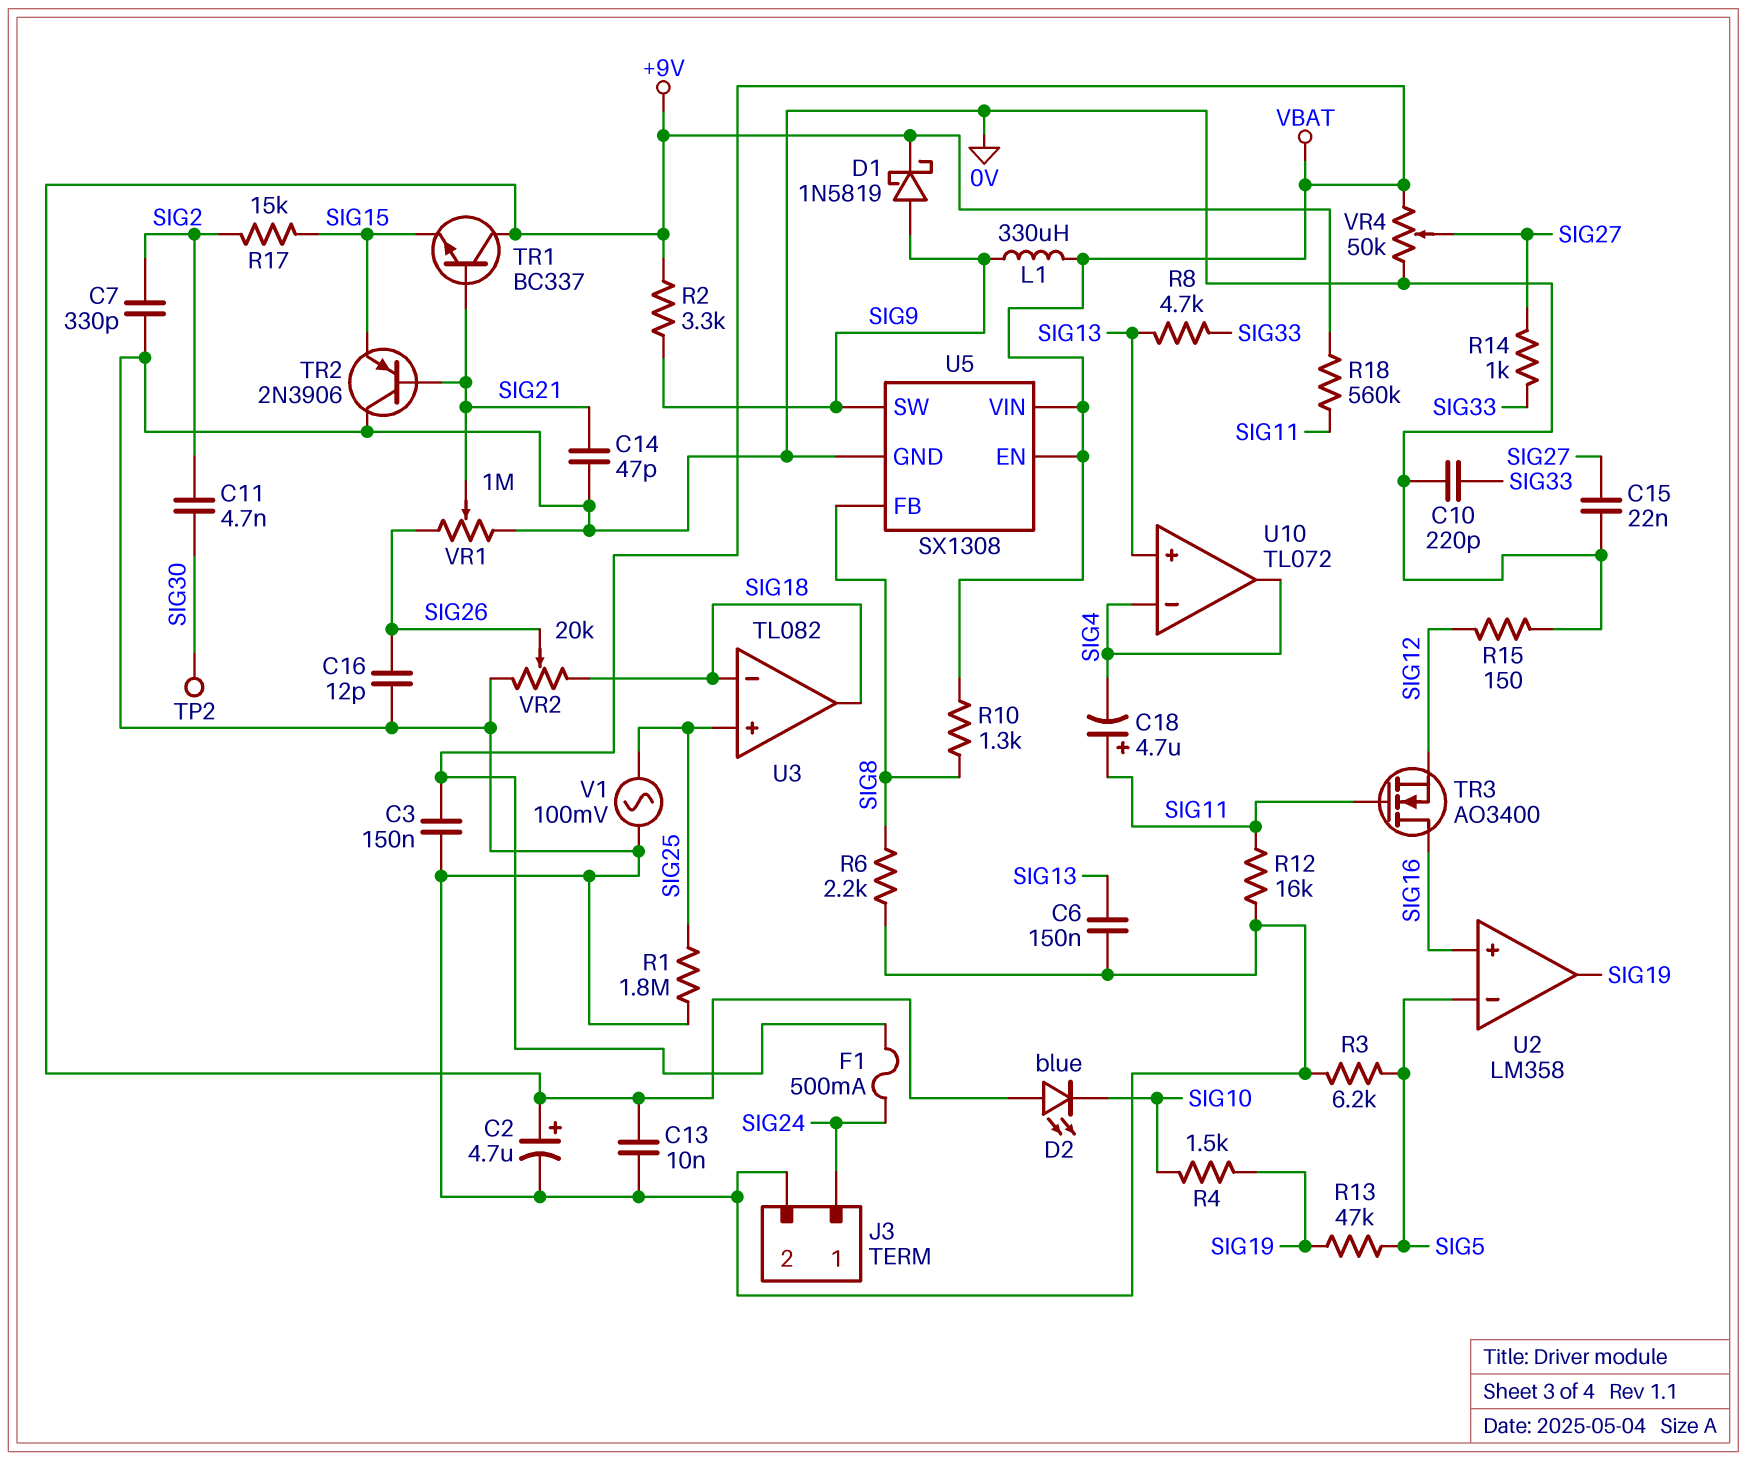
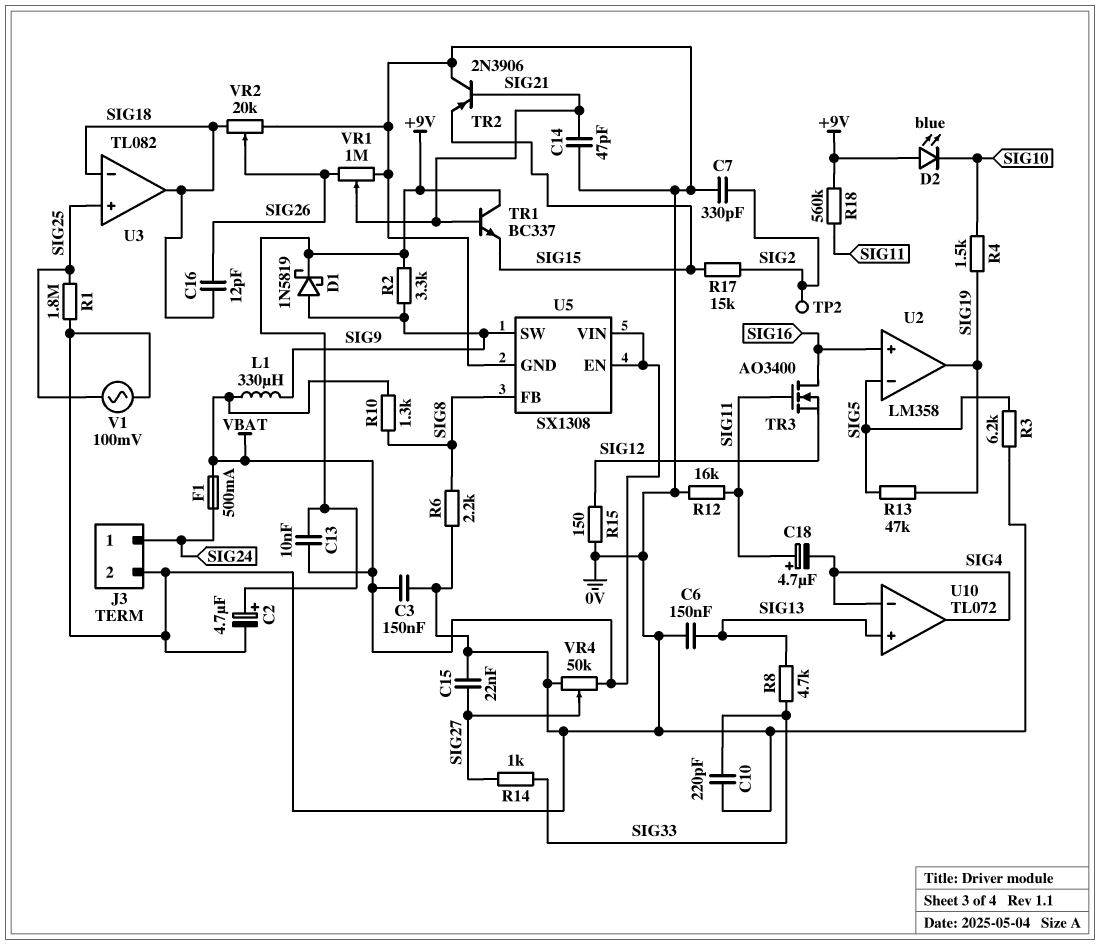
C11: 4.7nF (SIG2, SIG30) -> none
C13: 10nF (+9V, 0V) -> 10nF (+9V, VBAT)
C16: 12pF (0V, SIG26) -> 12pF (SIG18, SIG26)
TP2: test point (SIG30) -> test point (SIG2)

